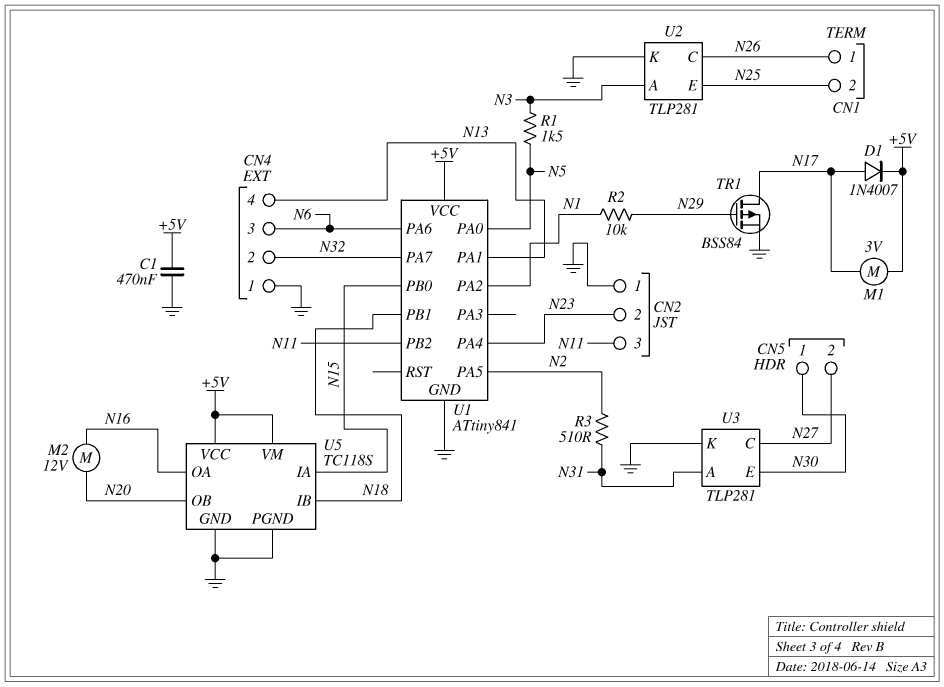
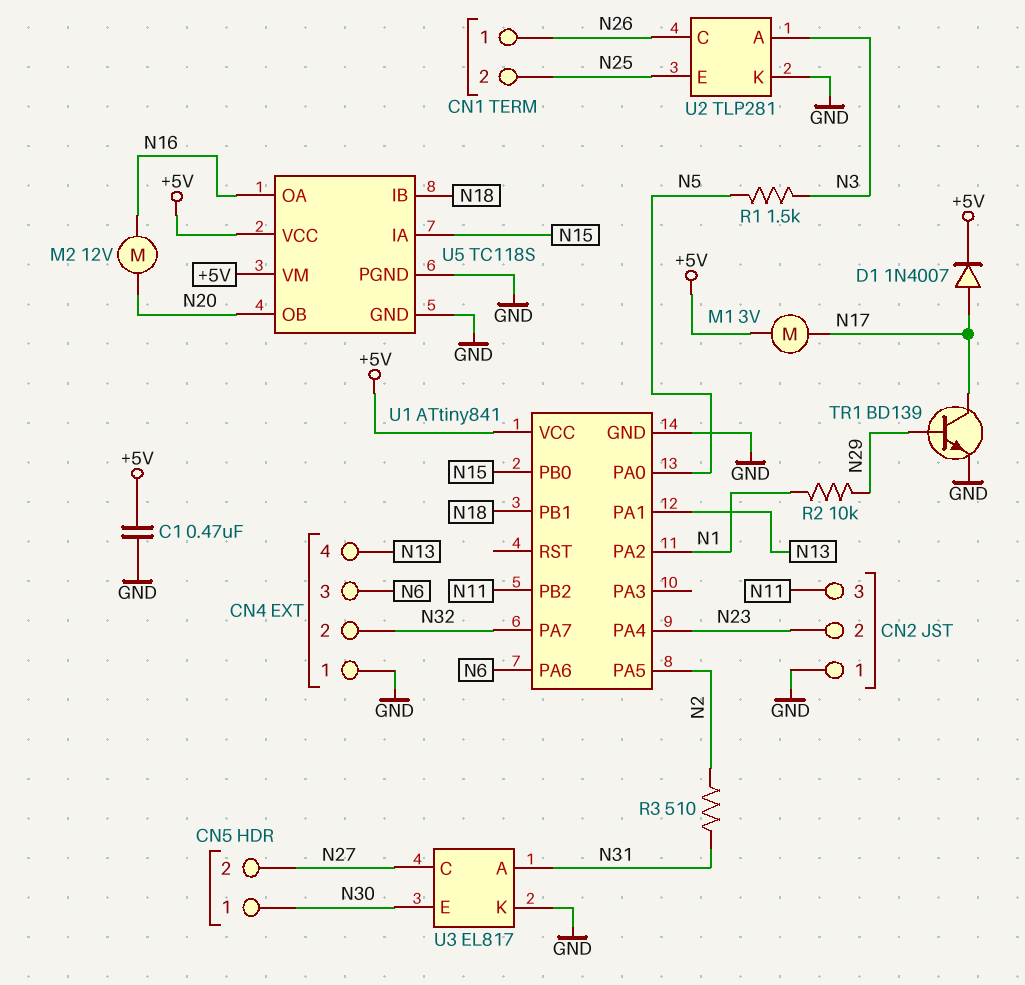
TR1: PMOS BSS84 (G N29, D N17, S GND) -> NPN BD139 (B N29, C N17, E GND)
U3: TLP281 -> EL817

